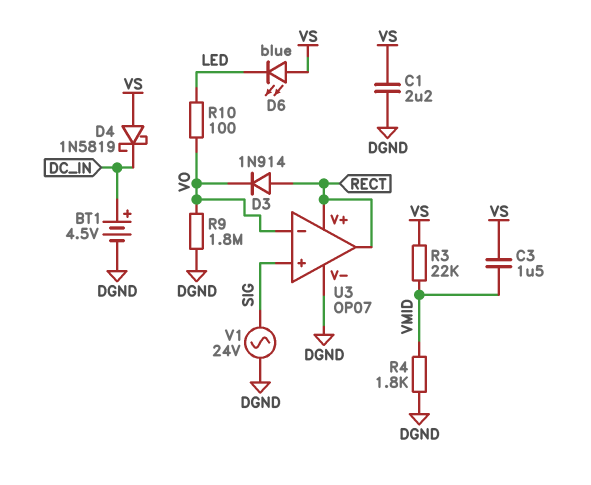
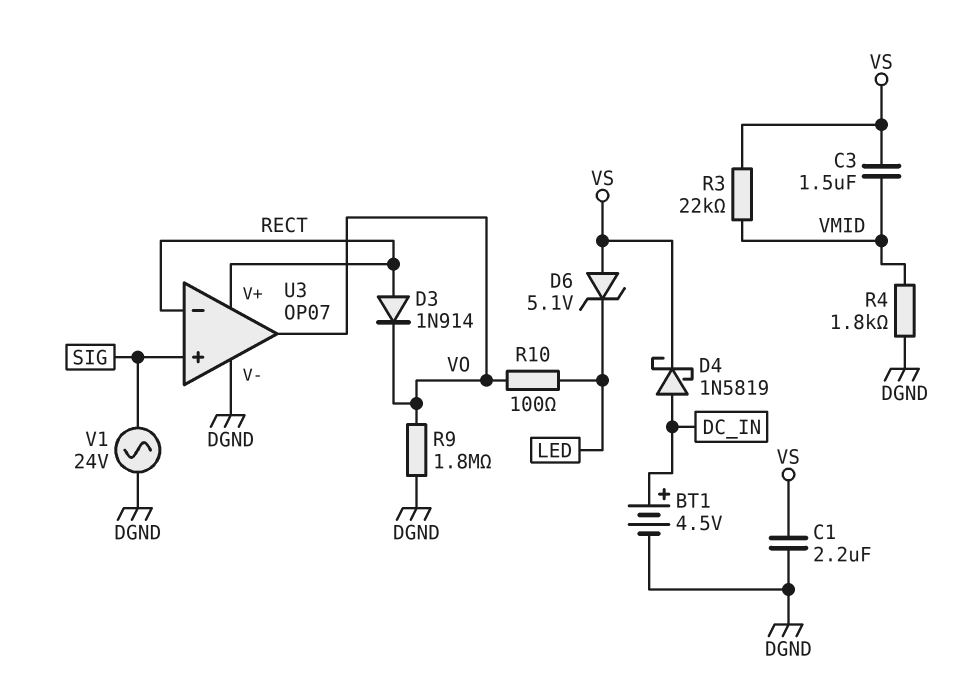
D4: schottky 1N5819 (A VS, K DC_IN) -> schottky 1N5819 (A DC_IN, K VS)
D6: LED blue (A VS, K LED) -> zener 5.1V (A VS, K LED)
U3 pin in-: VO -> RECT
U3 pin out: RECT -> VO

